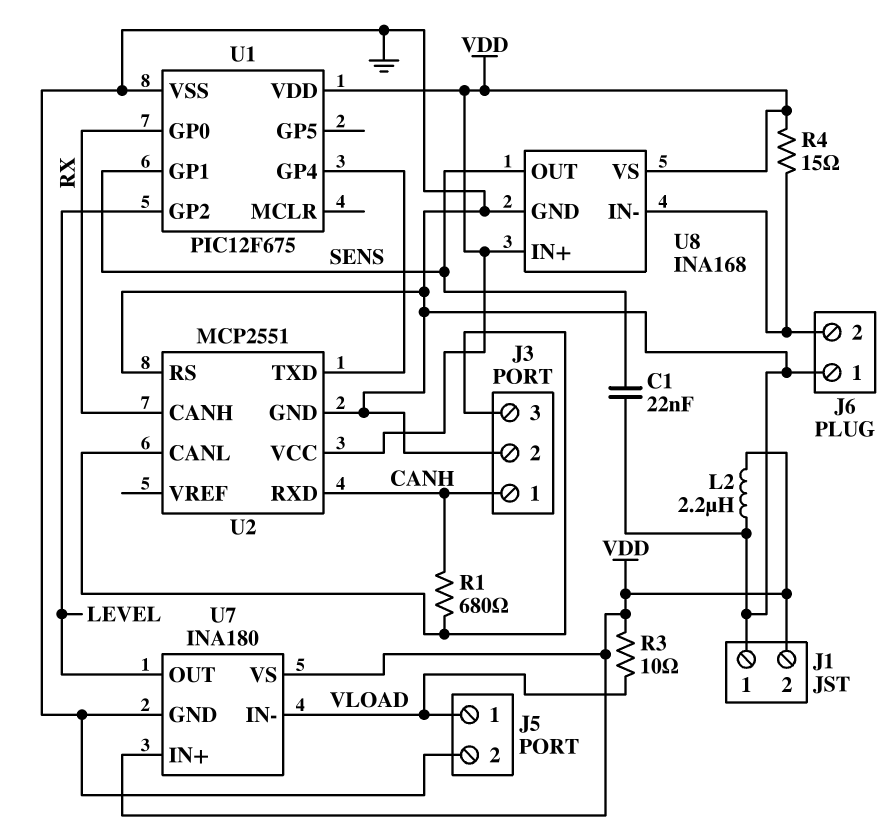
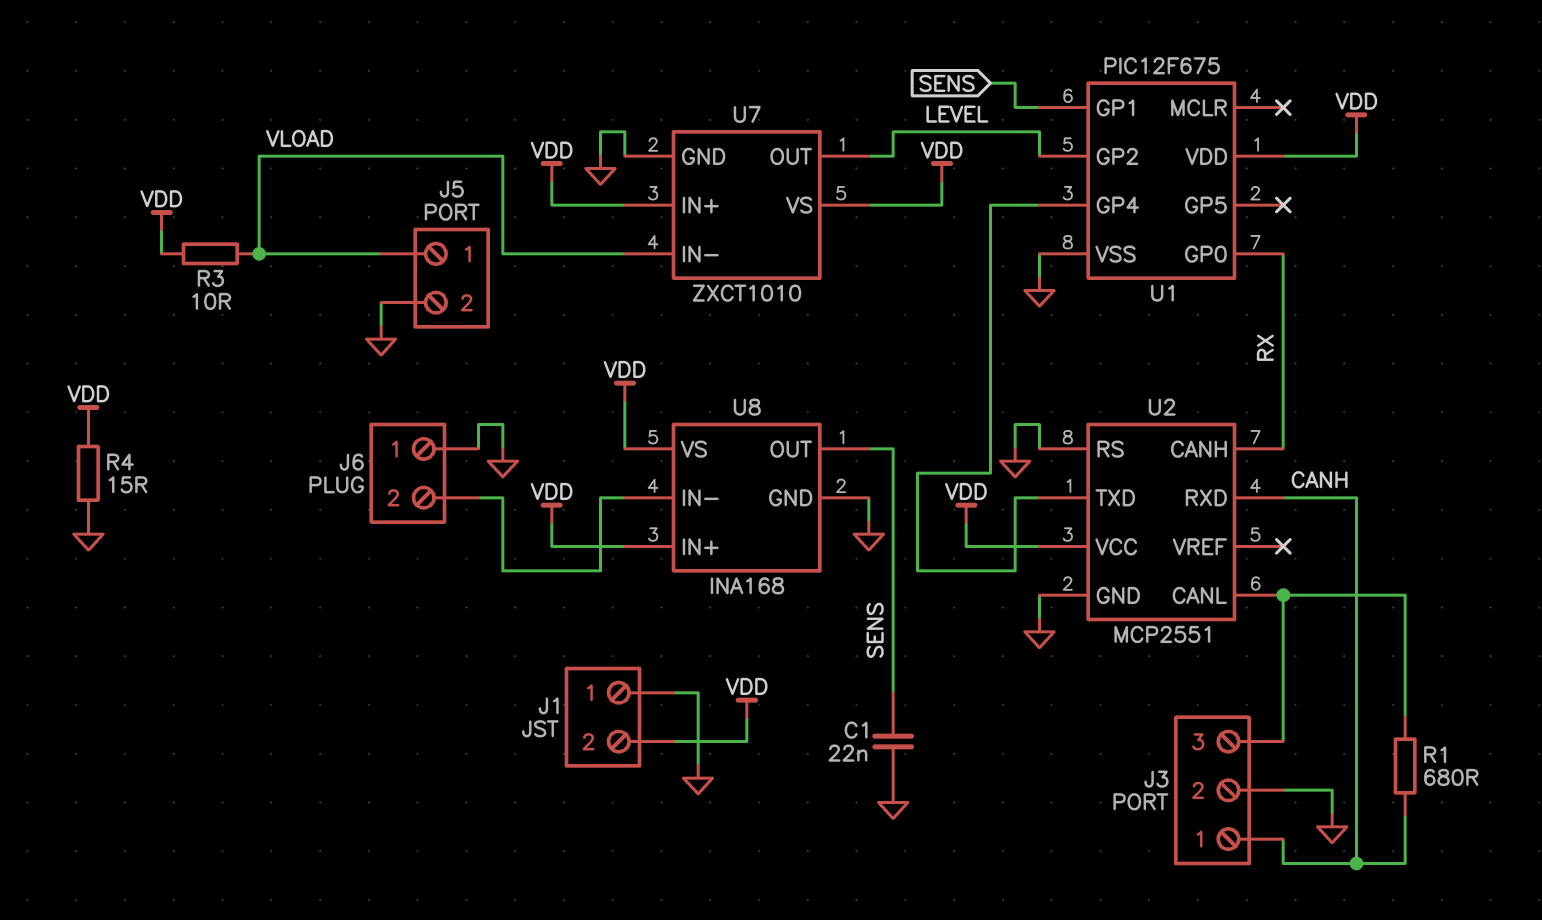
L2: 2.2uH (GND, VDD) -> none
R4: 15 (J6/2, VDD) -> 15 (GND, VDD)
U7: INA180 -> ZXCT1010

